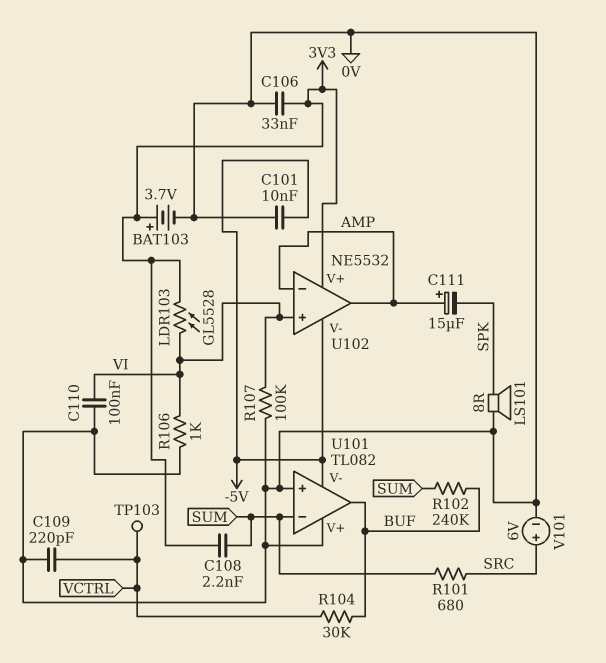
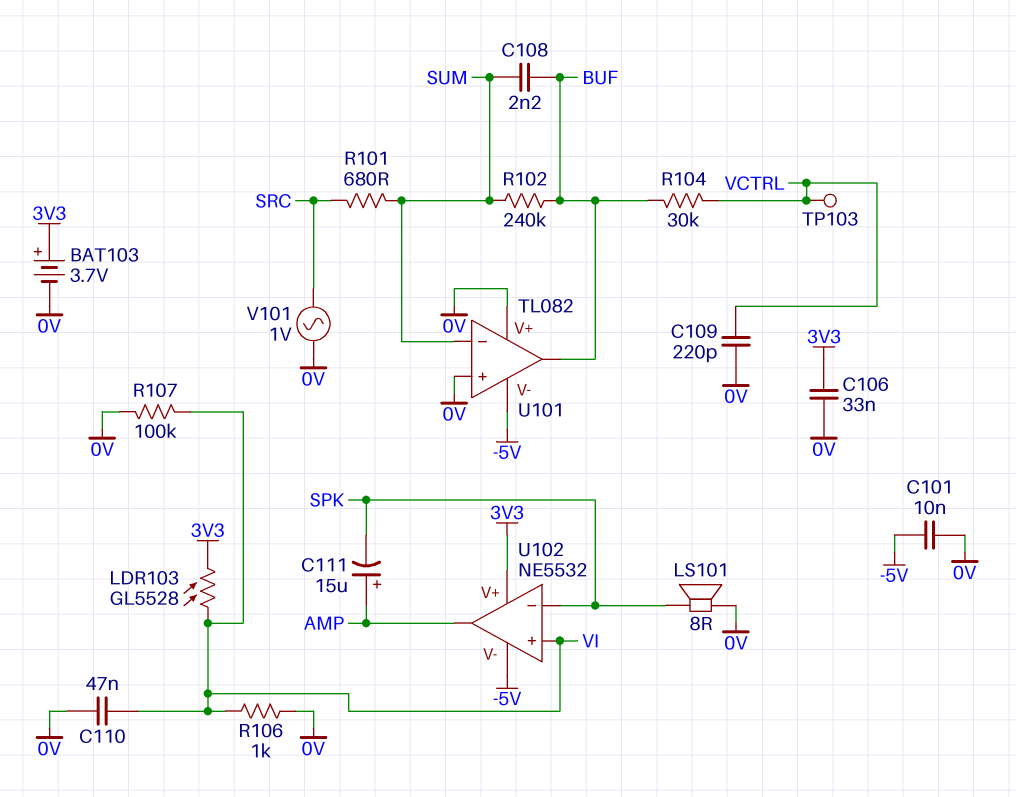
C108: 2.2nF (3V3, SUM) -> 2.2nF (BUF, SUM)
C110: 100nF (0V, VI) -> 47nF (0V, VI)
U102 pin in-: AMP -> SPK
V101: 6V (plus SRC, minus 0V) -> AC 1V (0V, SRC)

